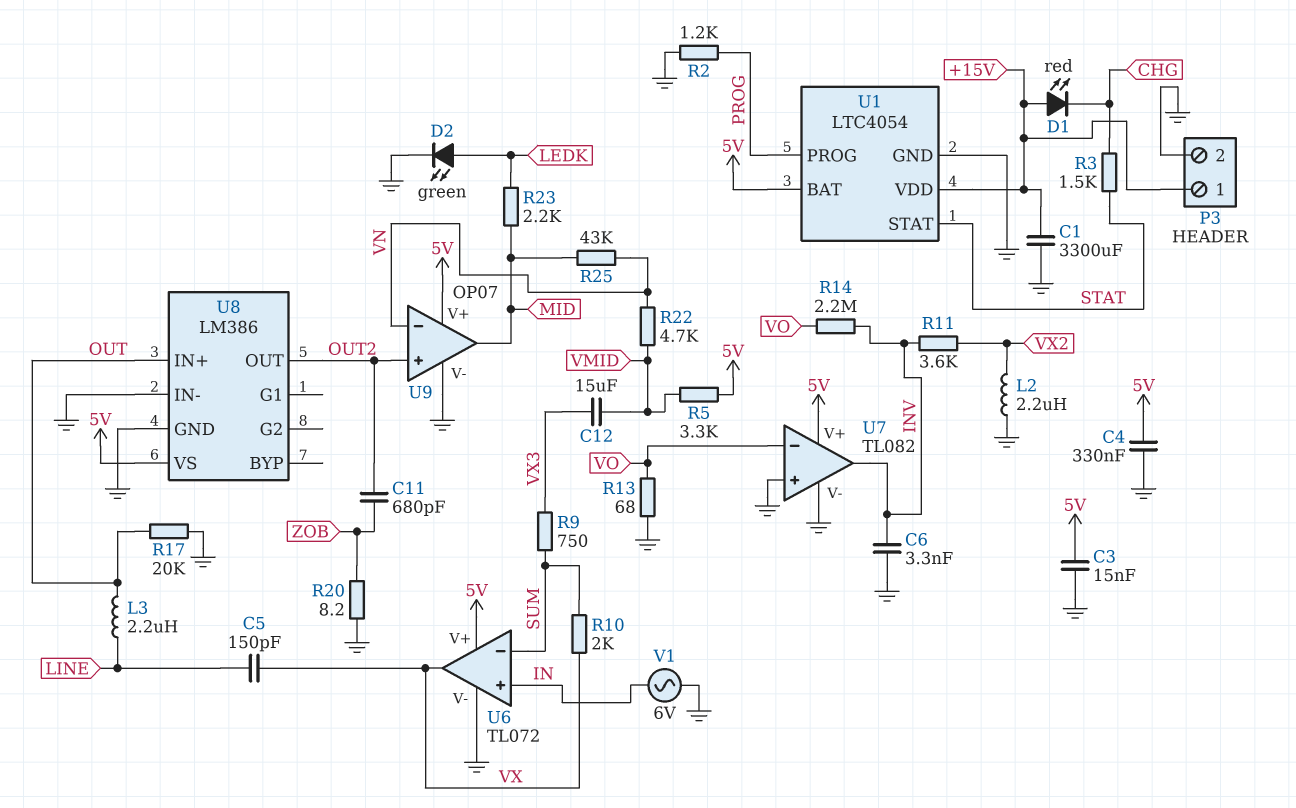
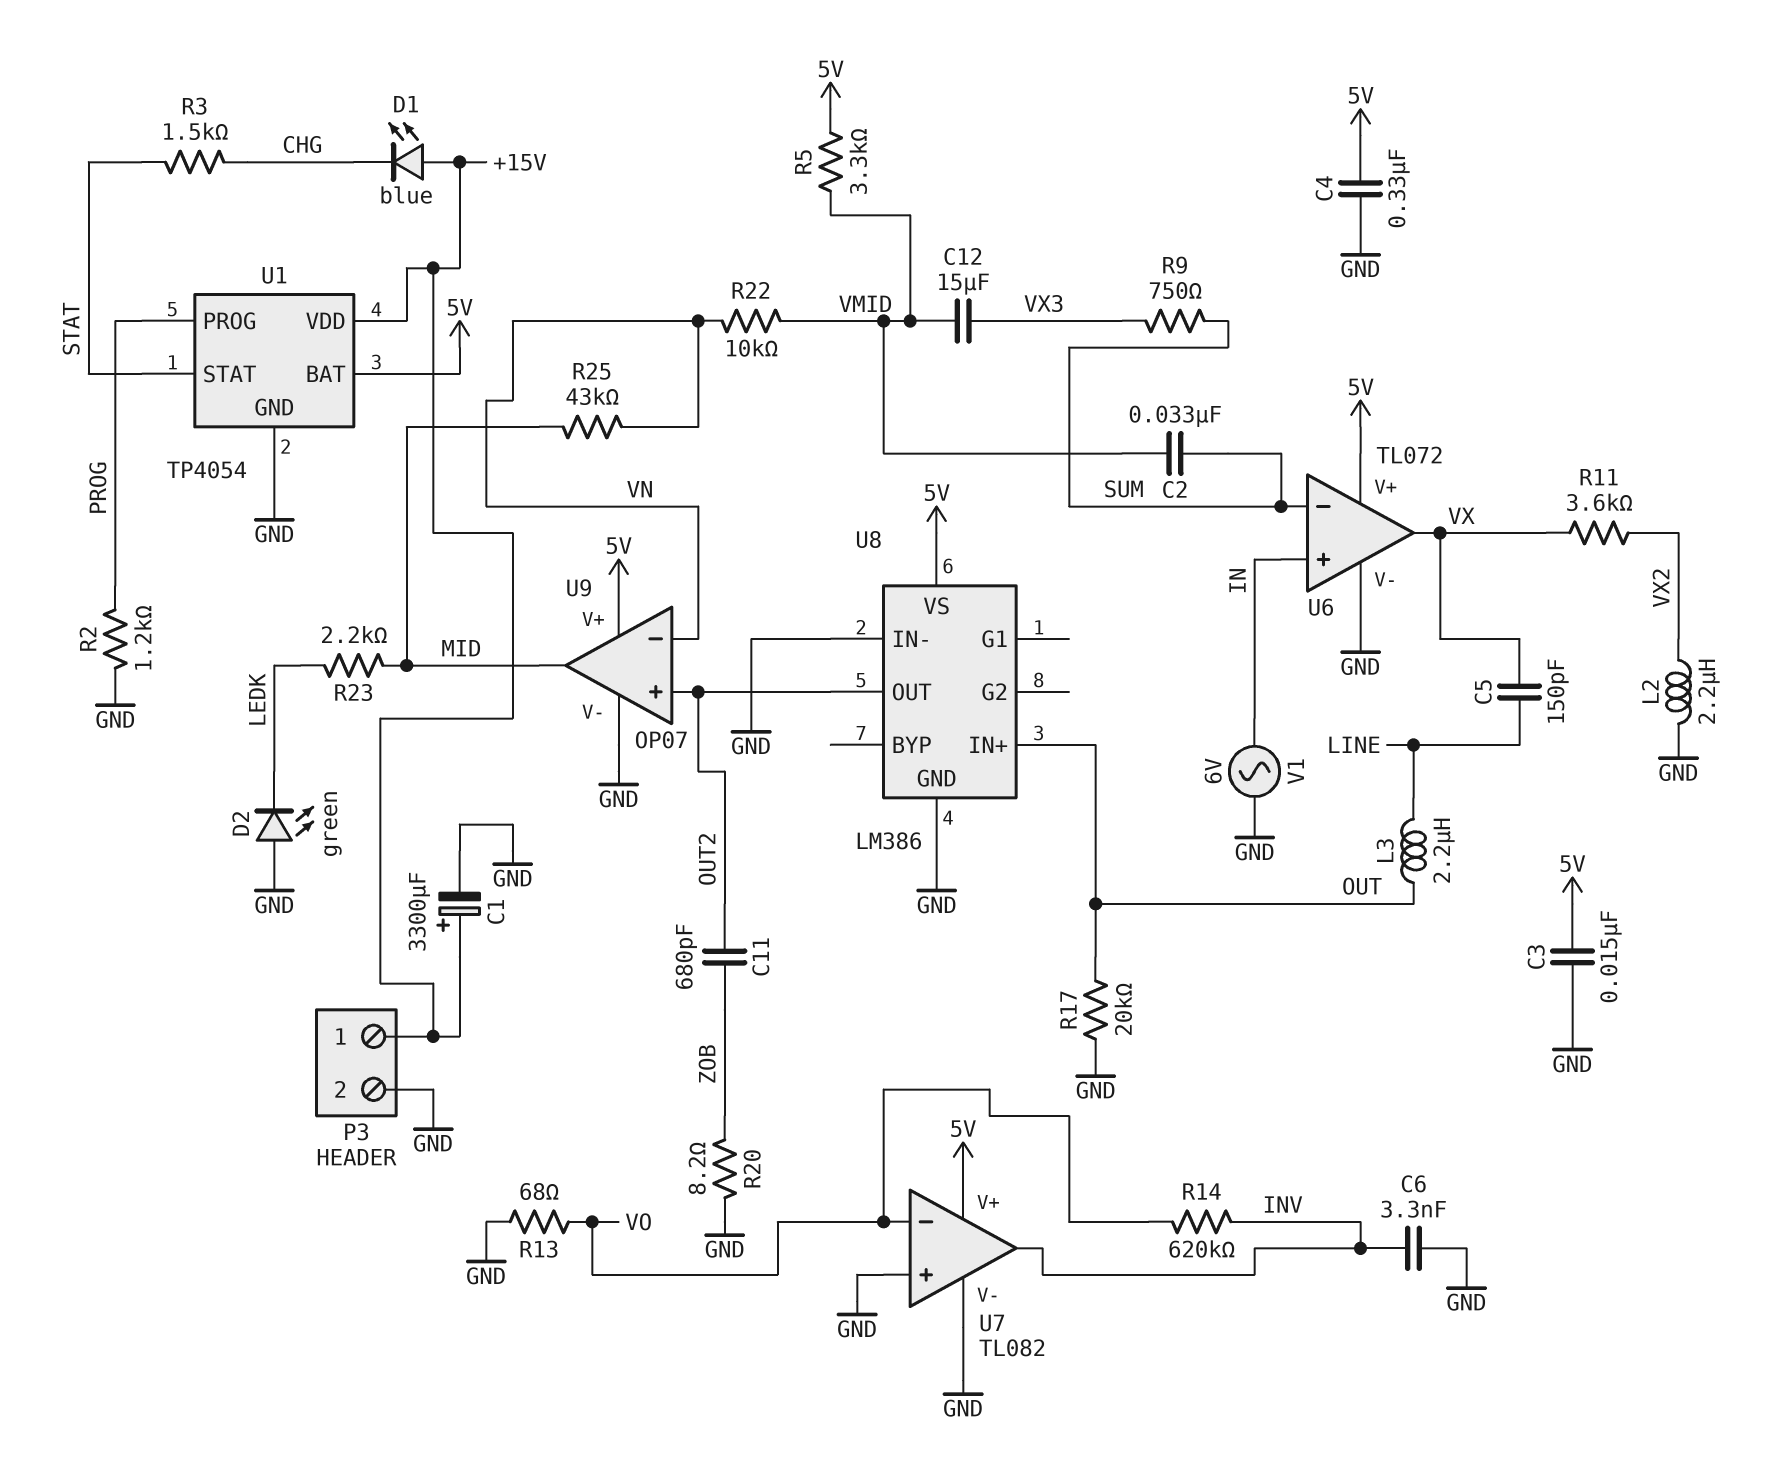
C1: 3300uF (+15V, GND) -> 3300uF (plus +15V, minus GND)
C2: none -> 33nF (SUM, VMID)
D1: LED red (A +15V, K CHG) -> LED blue (A +15V, K CHG)
D2: LED green (A LEDK, K GND) -> LED green (A GND, K LEDK)
R10: 2k (SUM, VX) -> none
R11: 3.6k (INV, VX2) -> 3.6k (VX, VX2)
R14: 2.2M (INV, VO) -> 620k (INV, VO)
R22: 4.7k (VMID, VN) -> 10k (VMID, VN)
U1: LTC4054 -> TP4054

